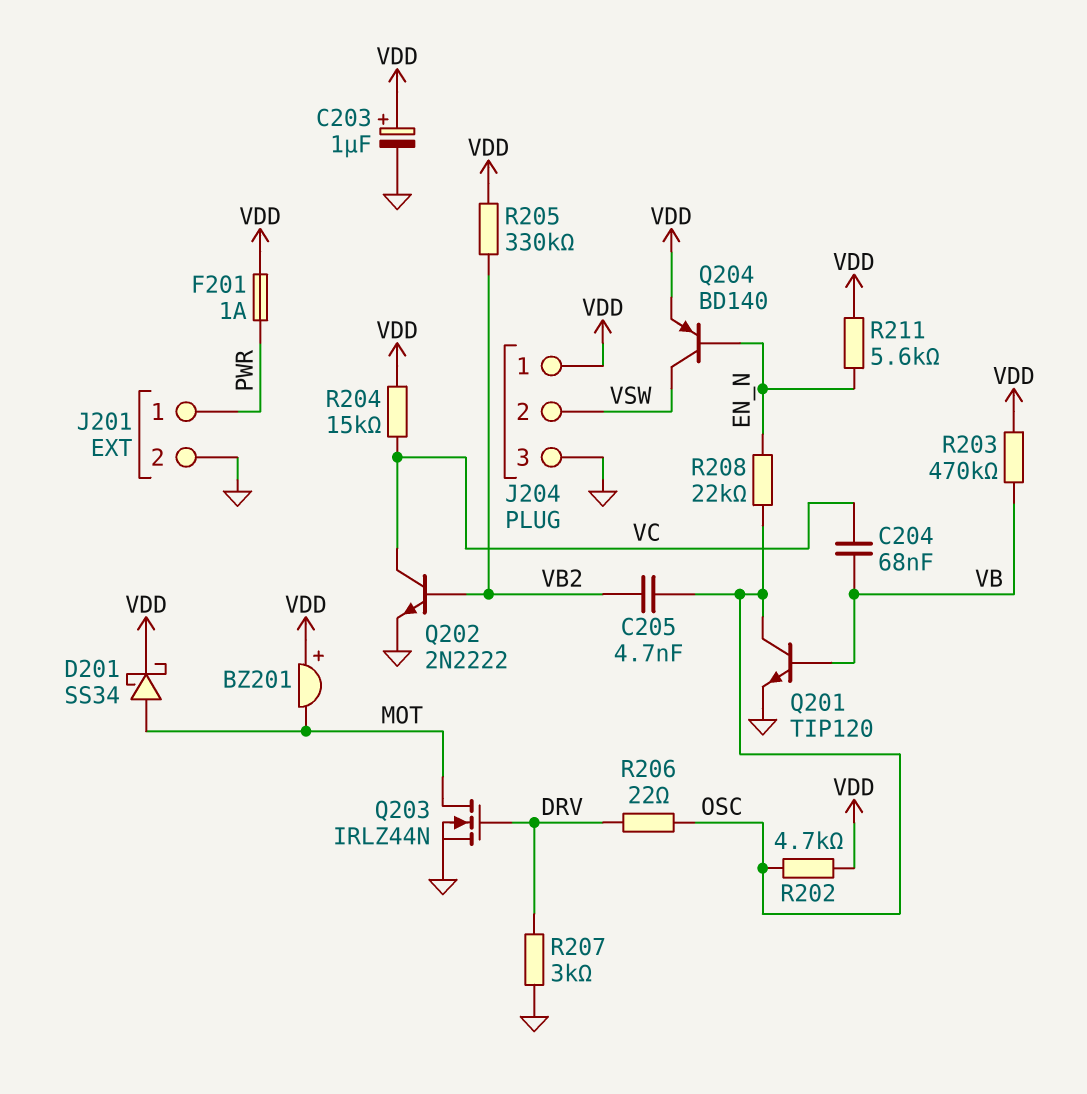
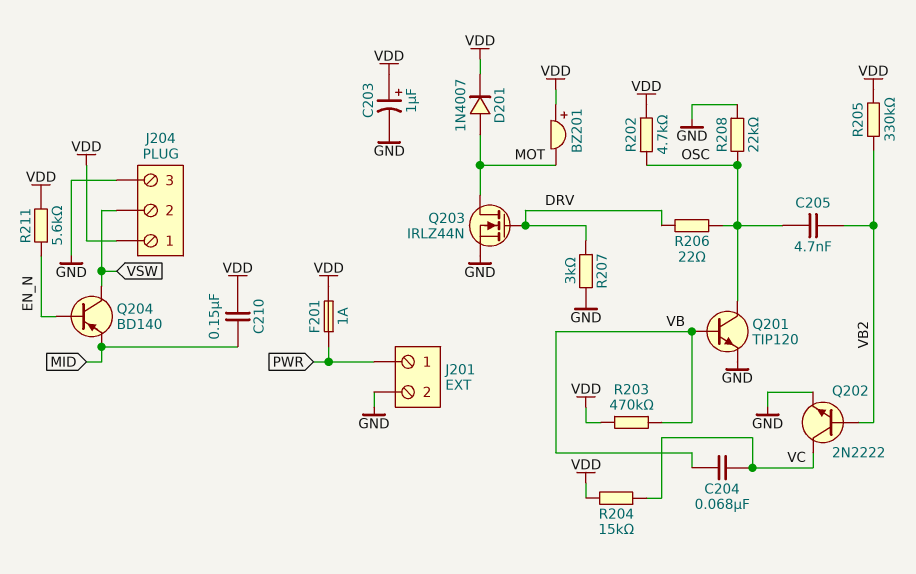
C210: none -> 150nF (MID, VDD)
D201: schottky SS34 (A MOT, K VDD) -> diode 1N4007 (A MOT, K VDD)
Q204: PNP BD140 (B EN_N, C VSW, E VDD) -> PNP BD140 (B EN_N, C VSW, E MID)
R208: 22k (EN_N, OSC) -> 22k (GND, OSC)

